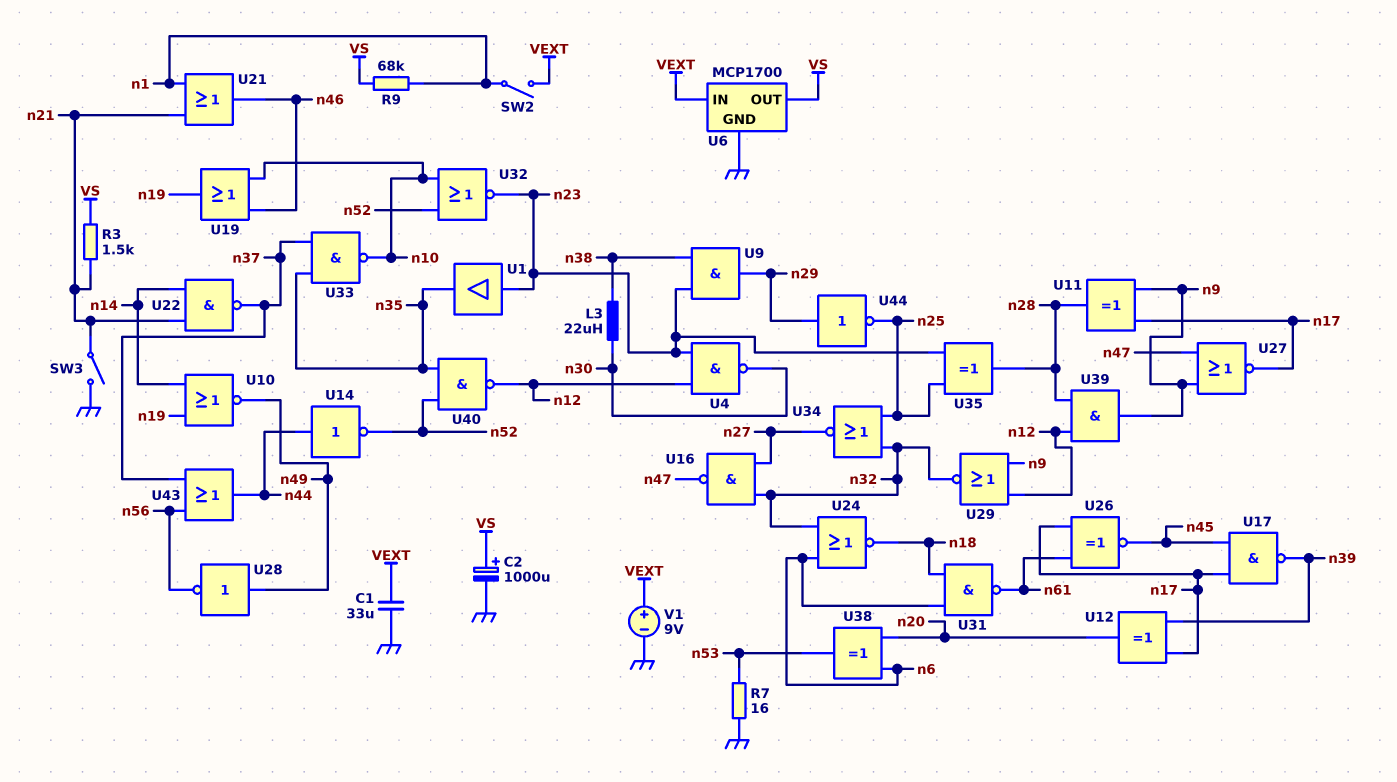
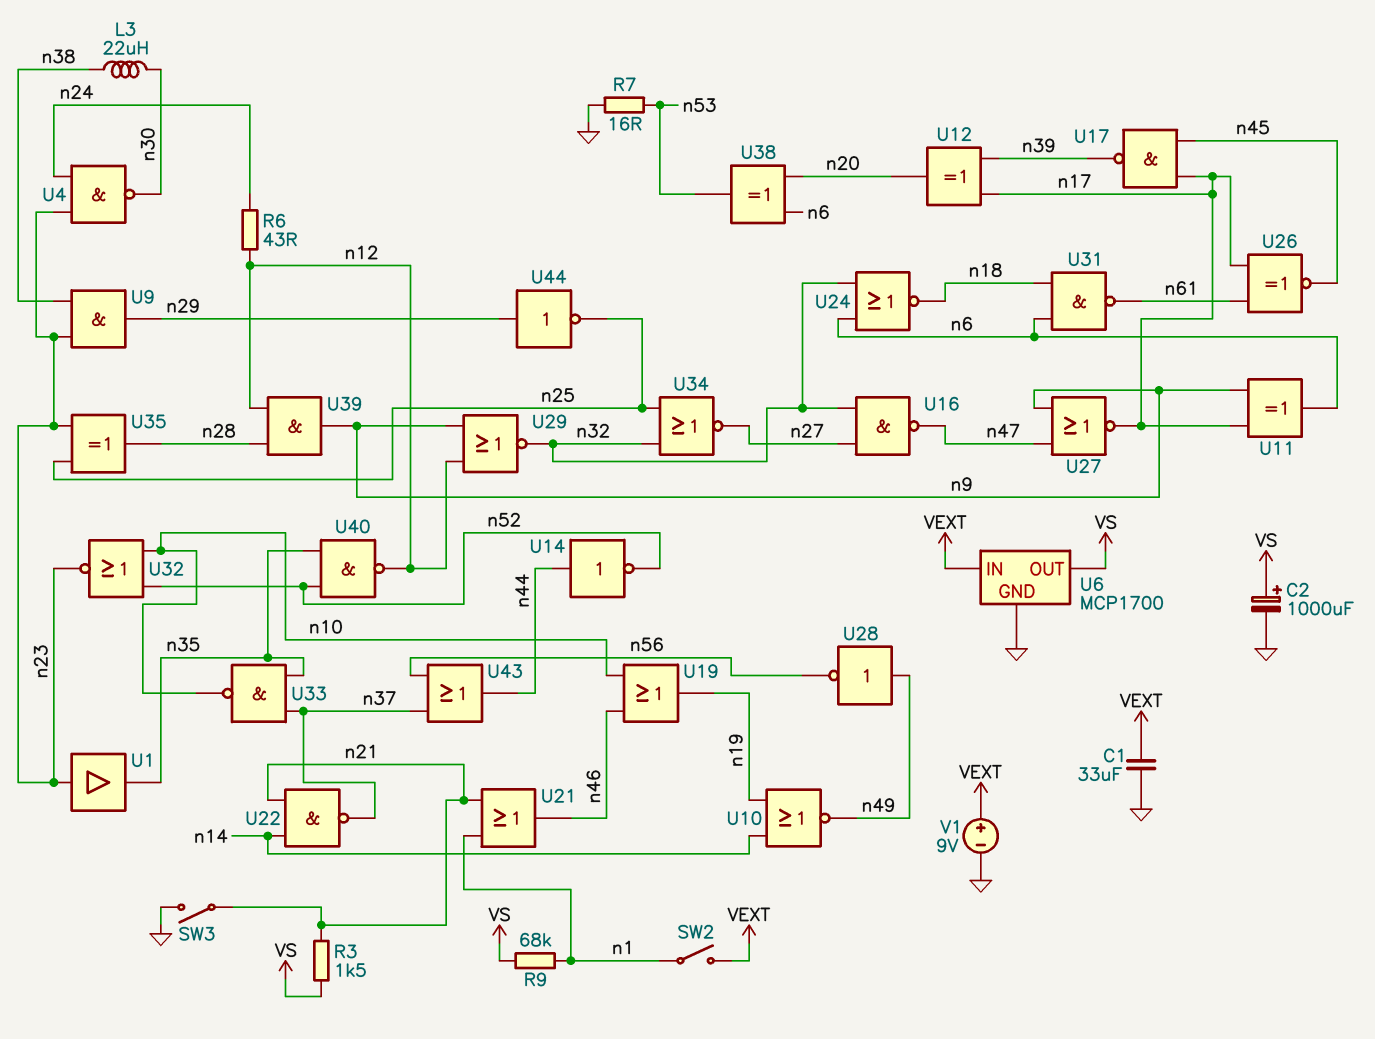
R6: none -> 43 (n12, n24)
U4: NAND (in n12, in n23, out n30) -> NAND (in n23, in n24, out n30)
U11: XOR (in n9, in n17, out n28) -> XOR (in n9, in n17, out n6)

